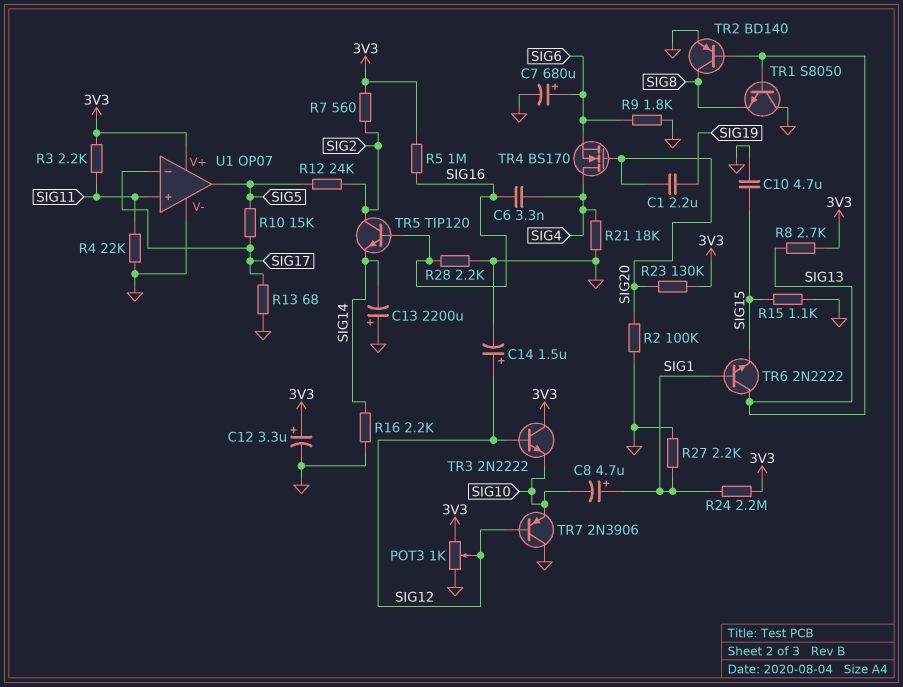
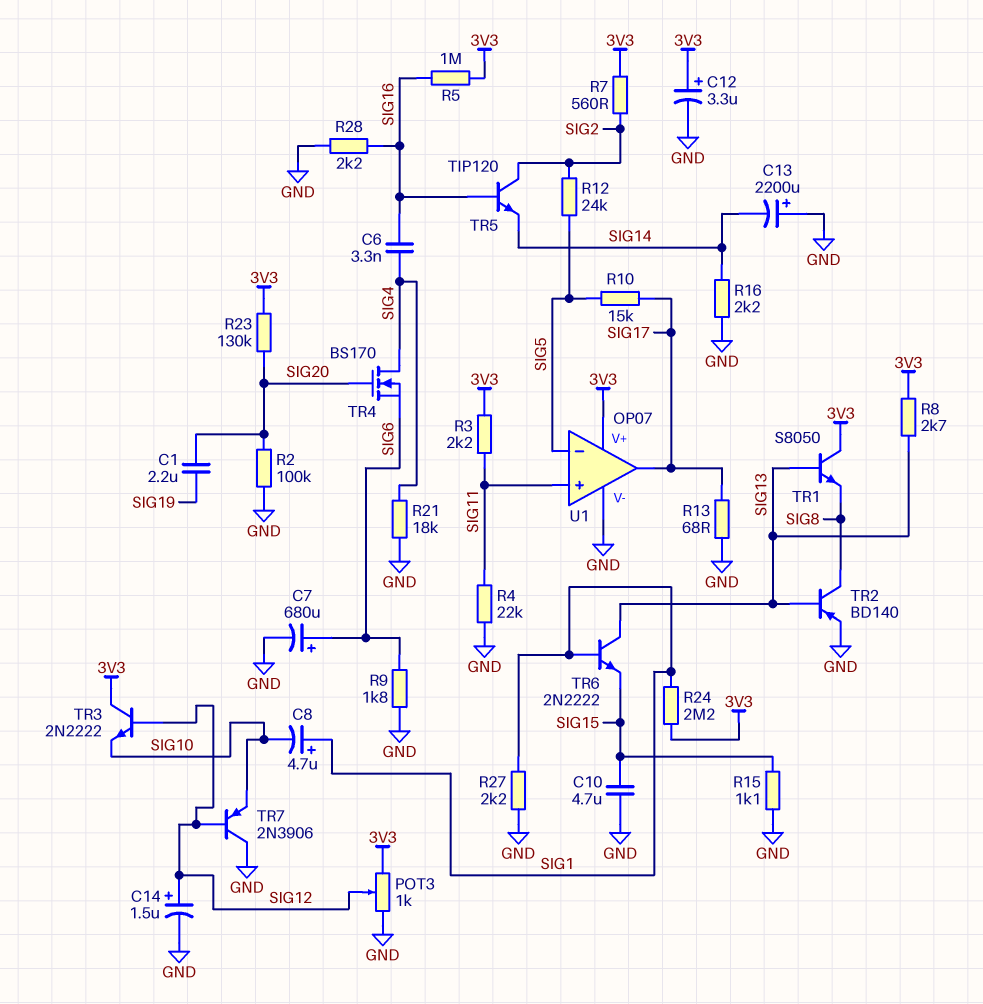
TR1: NPN S8050 (B SIG13, C GND, E SIG8) -> NPN S8050 (B SIG13, C 3V3, E SIG8)
U1 pin in-: SIG17 -> SIG5
U1 pin out: SIG5 -> SIG17

